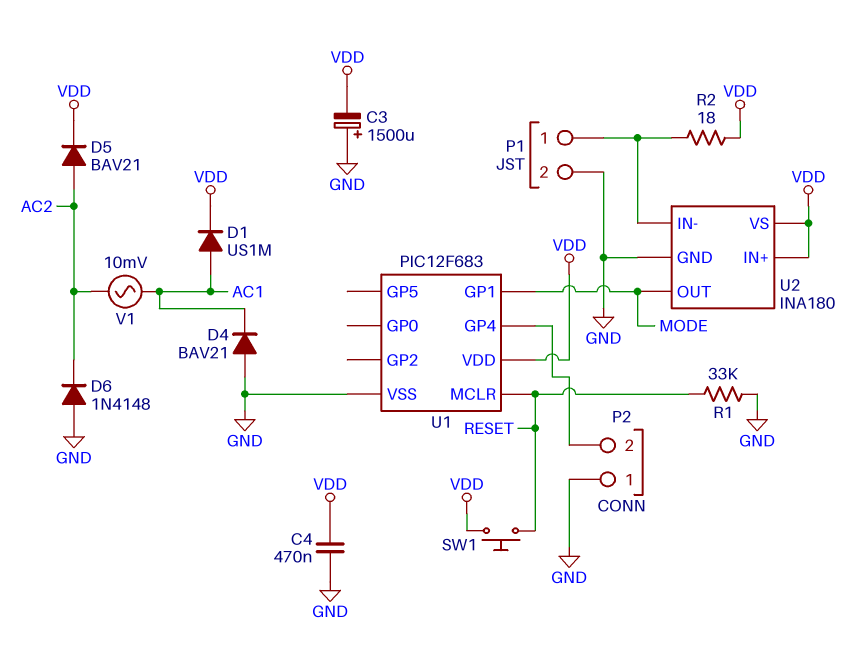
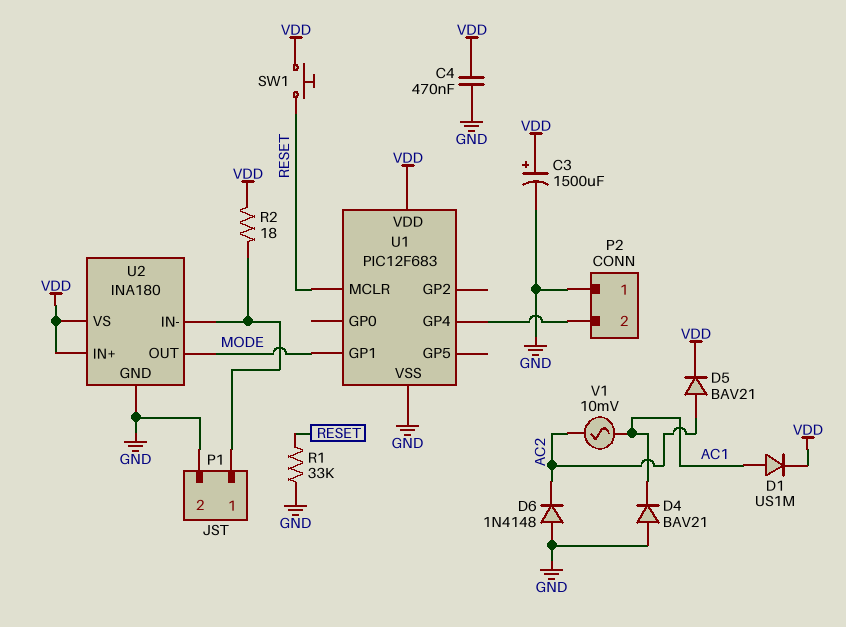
C3: 1500uF (plus GND, minus VDD) -> 1500uF (plus VDD, minus GND)

